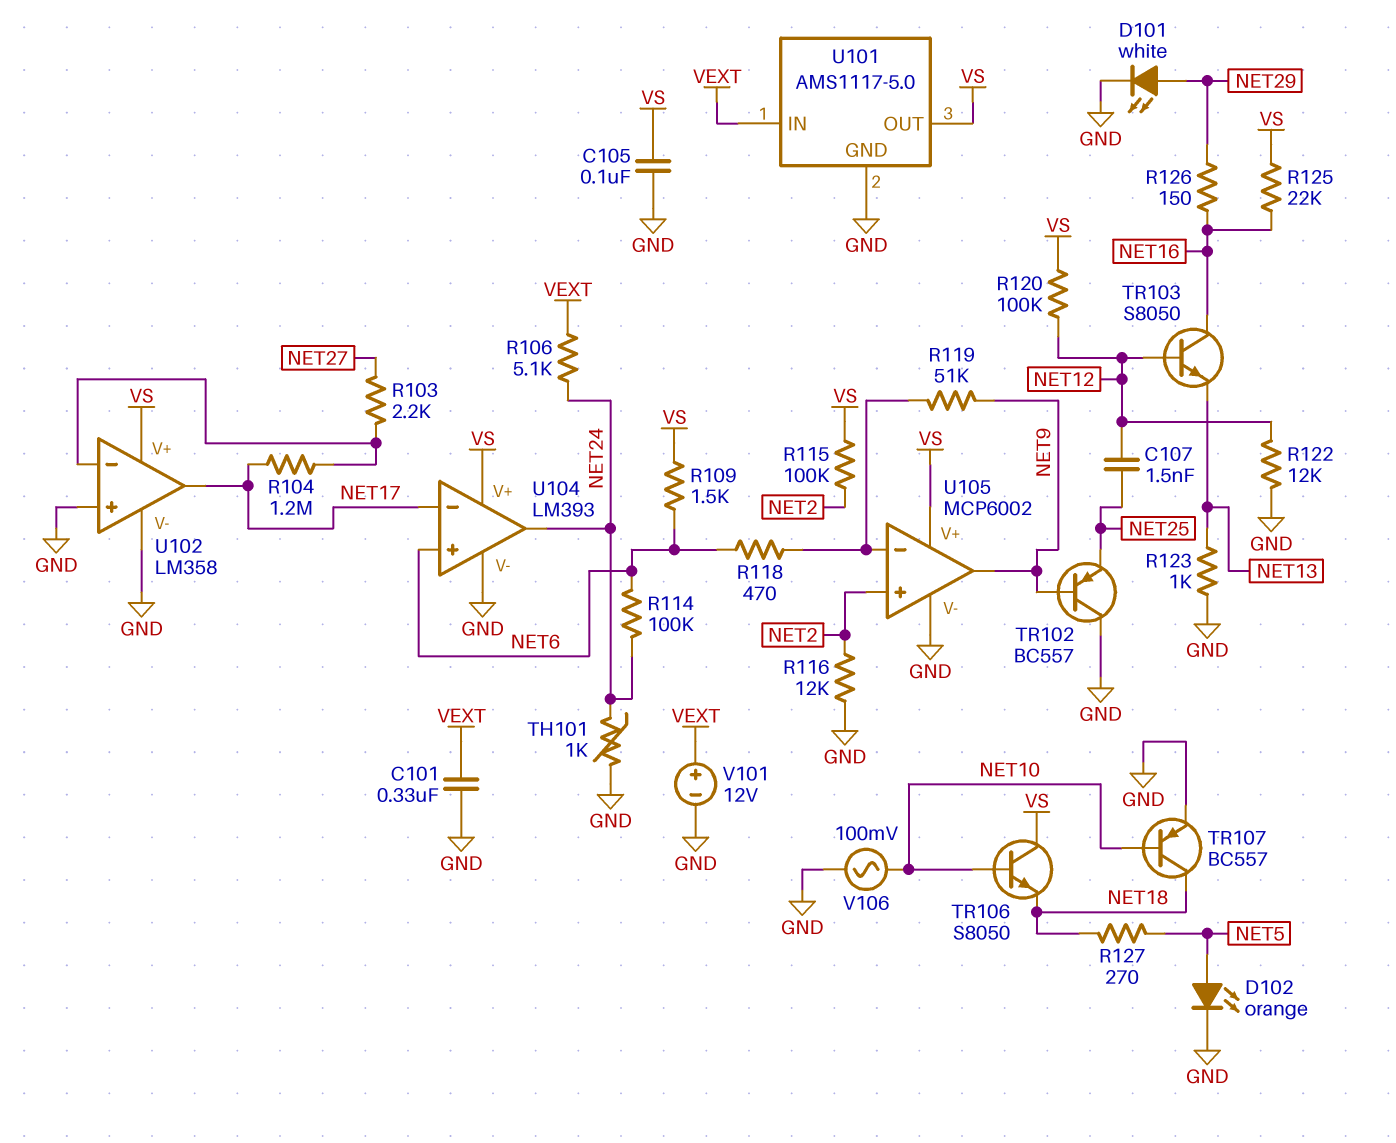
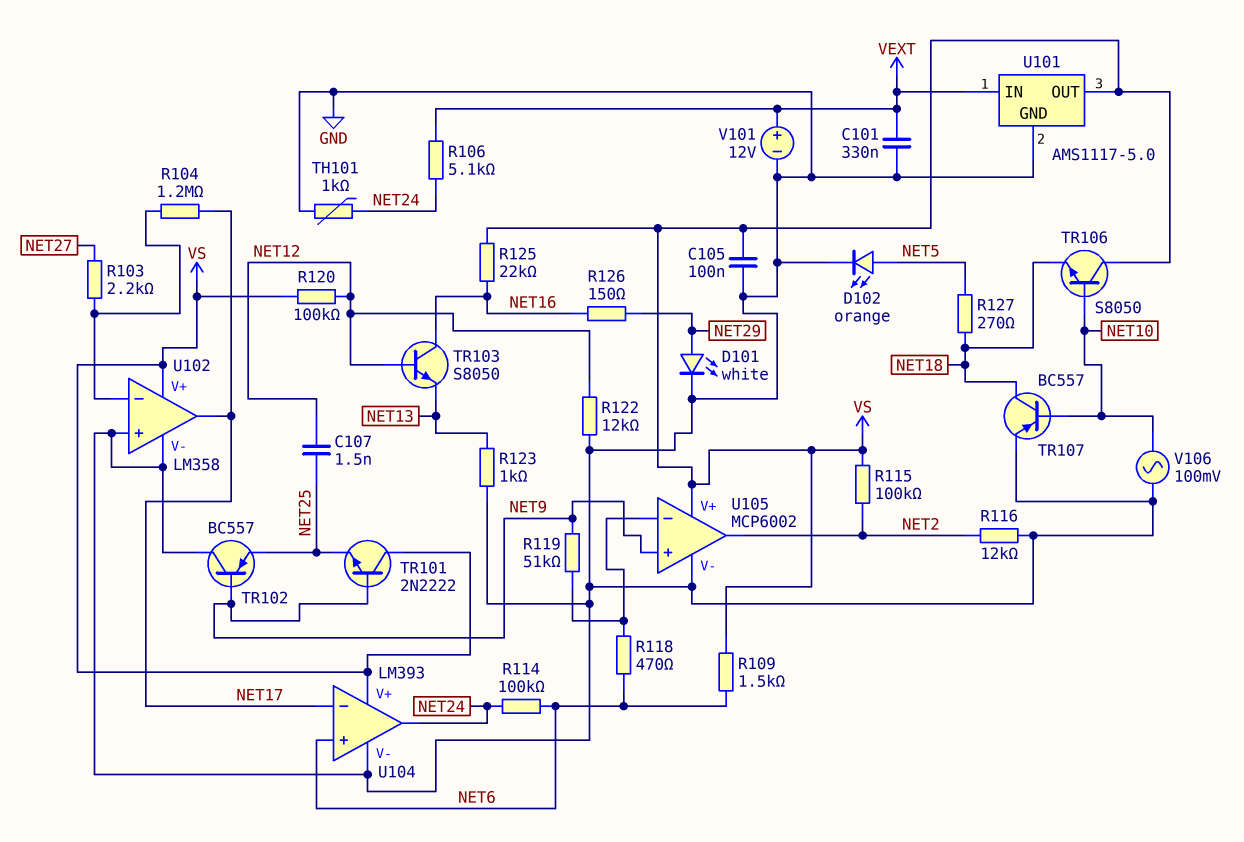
TR101: none -> NPN 2N2222 (B NET9, C VS, E NET25)
U105 pin in+: NET2 -> NET9
U105 pin out: NET9 -> NET2

